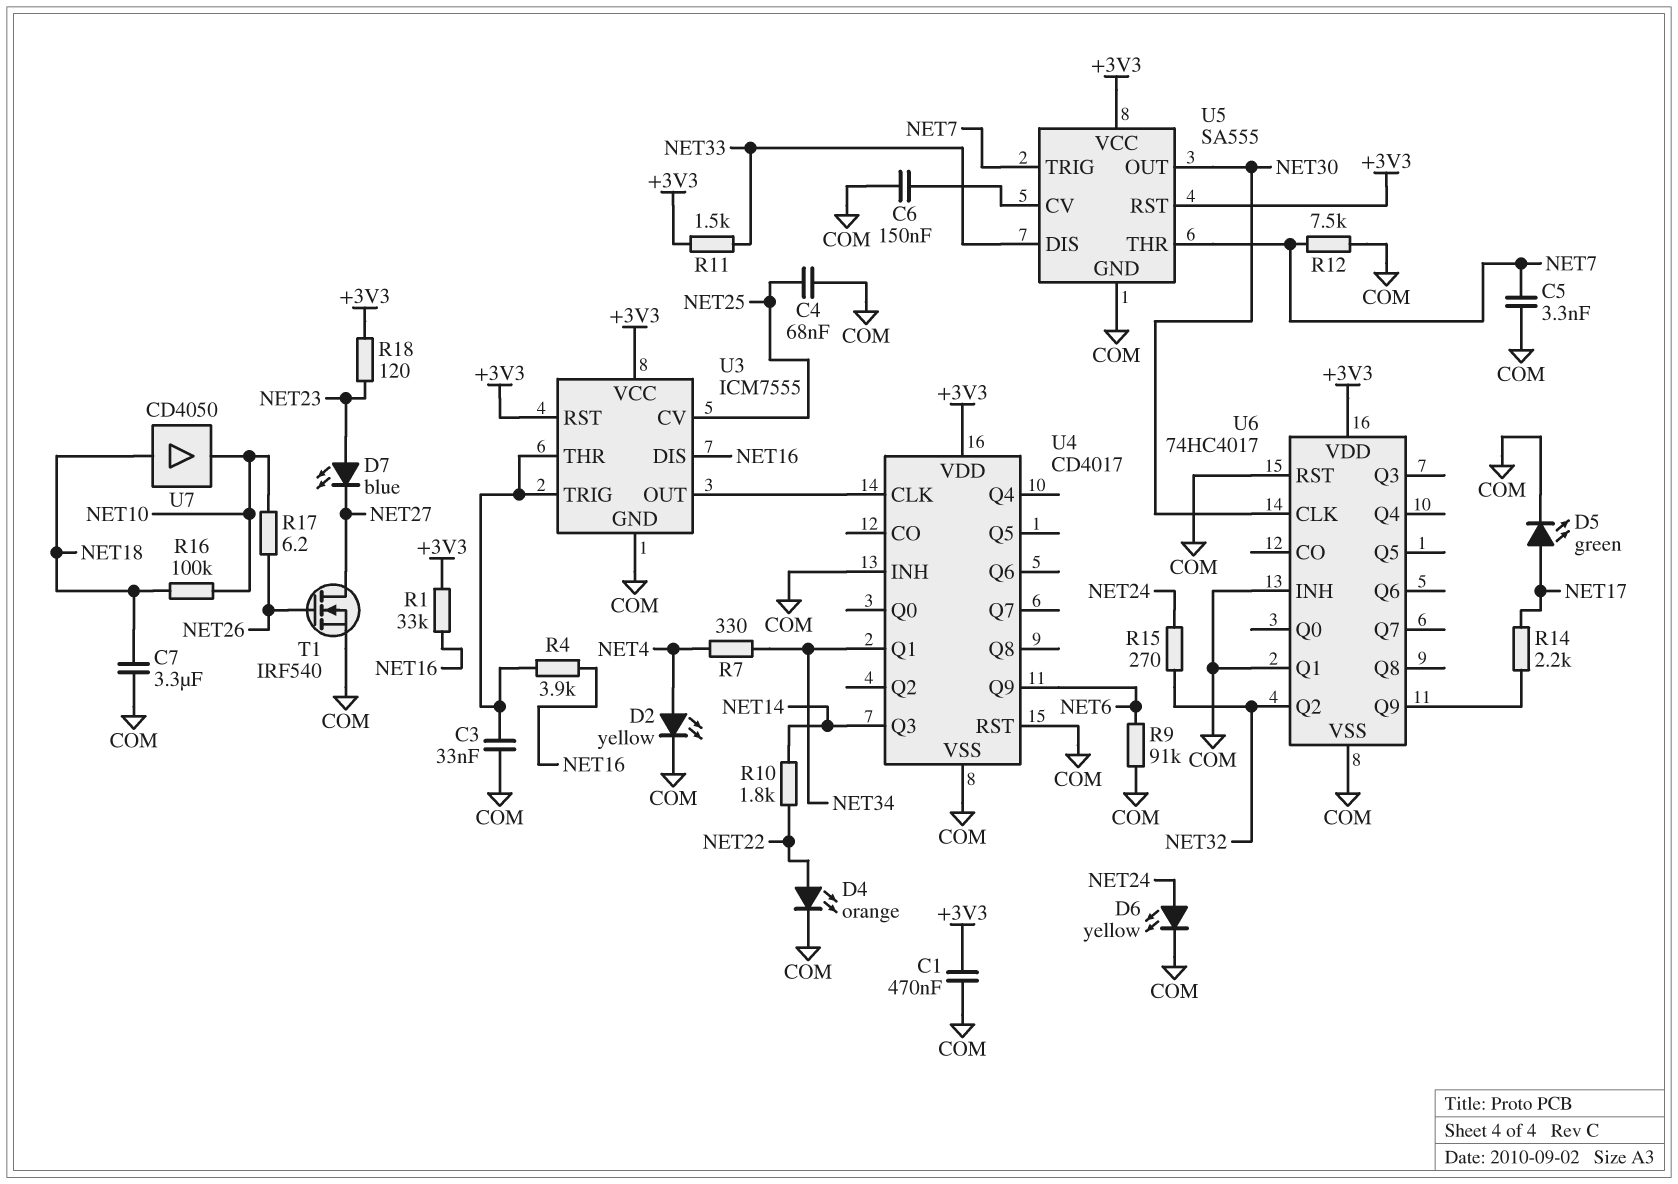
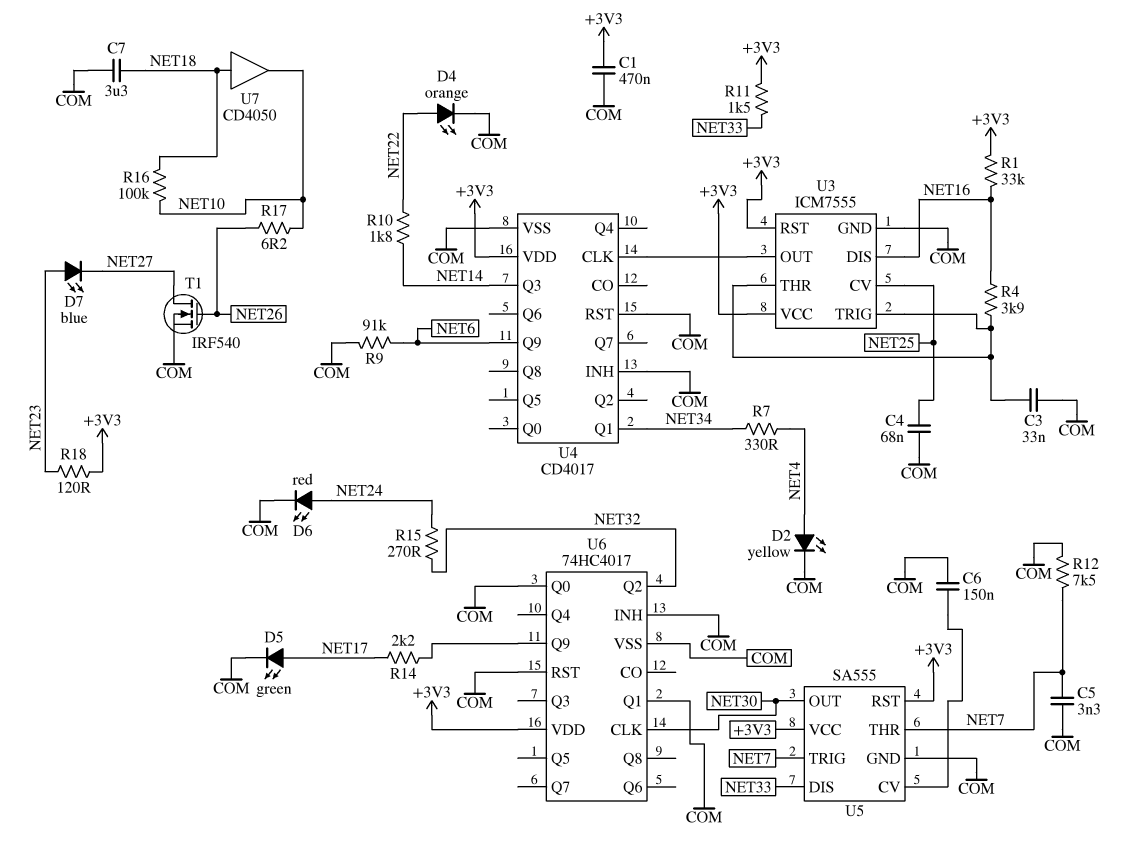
D6: LED yellow (A NET24, K COM) -> LED red (A NET24, K COM)
U6 pin Q0: none -> COM

